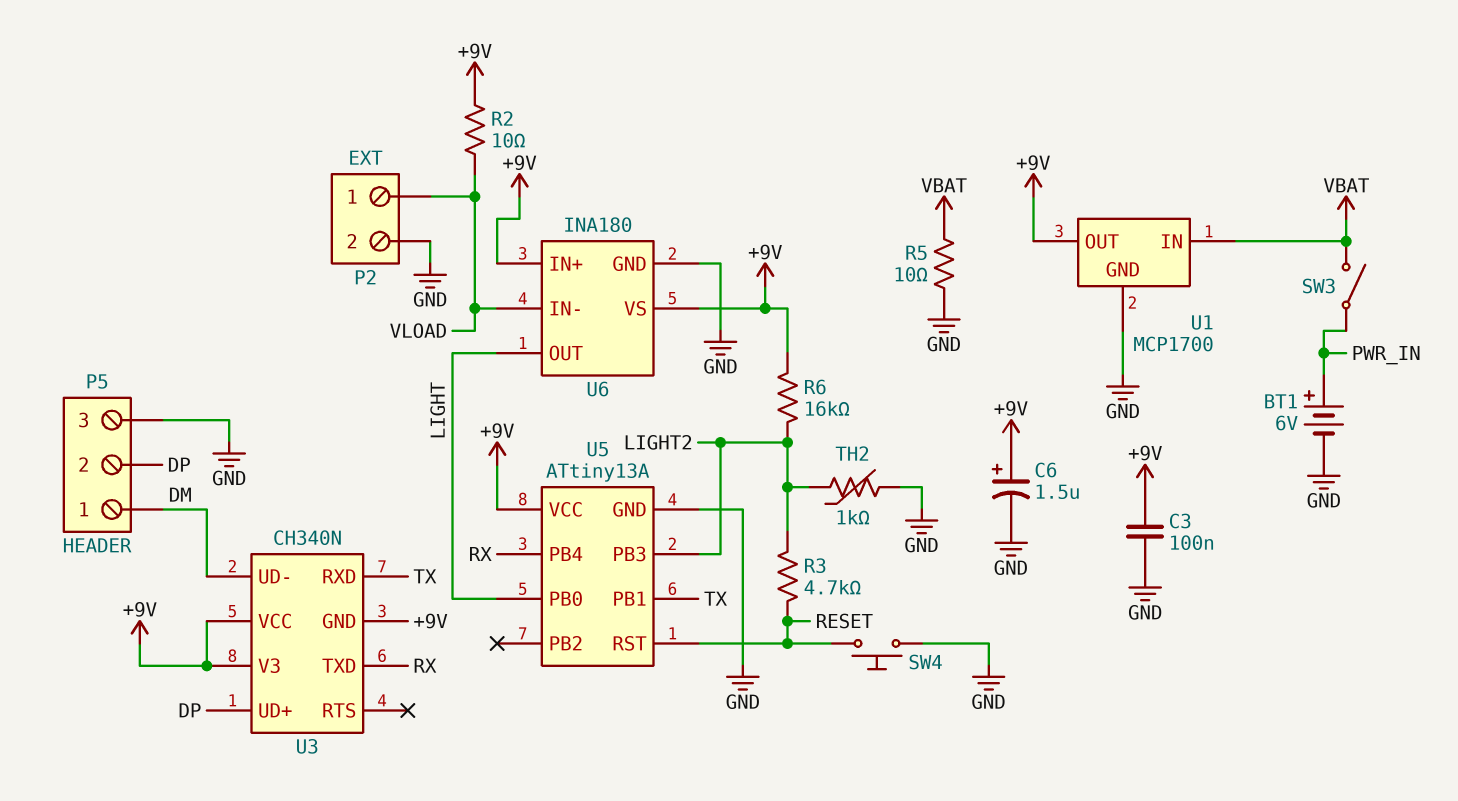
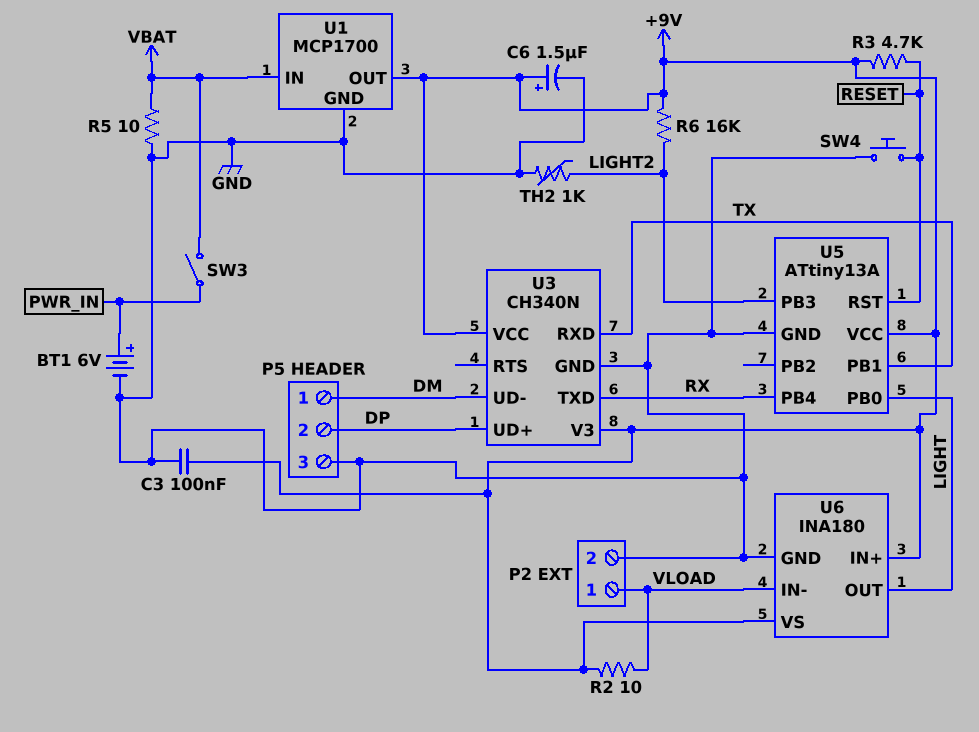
R3: 4.7k (LIGHT2, RESET) -> 4.7k (+9V, RESET)
U3 pin GND: +9V -> GND

